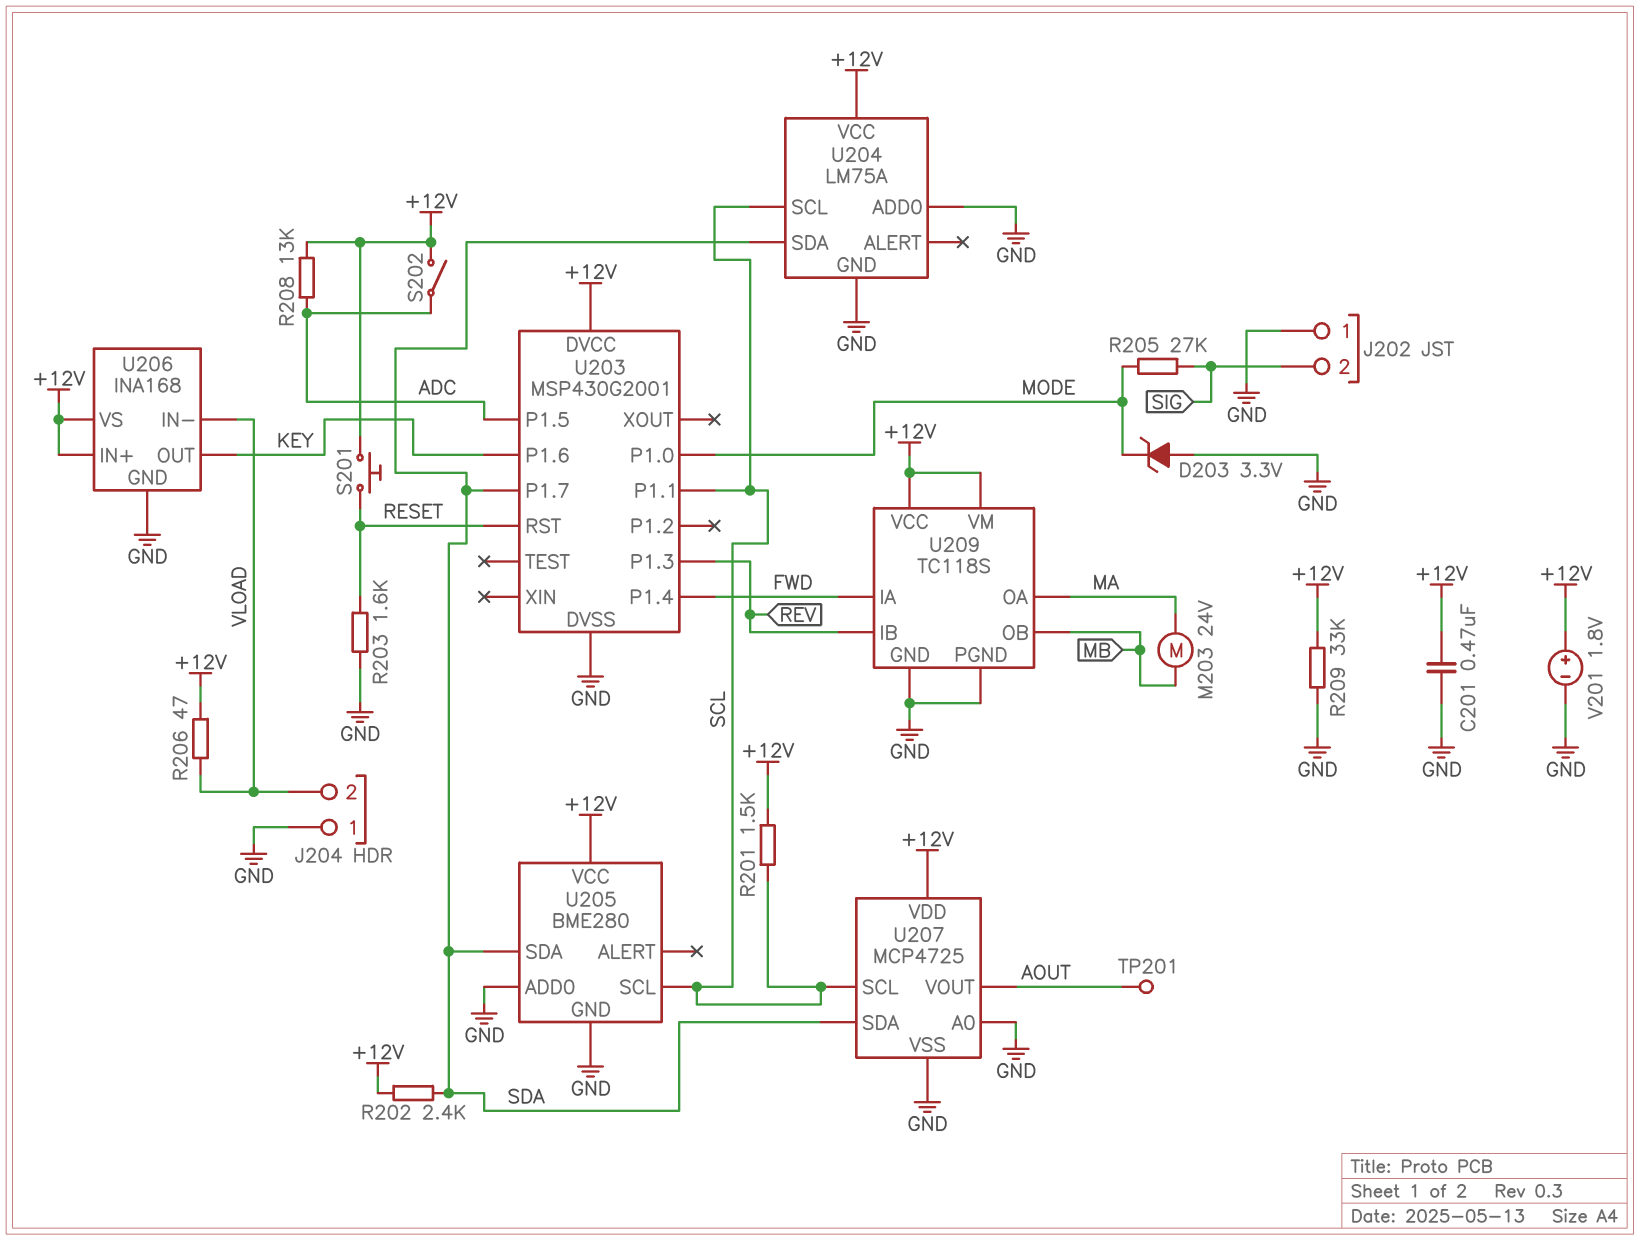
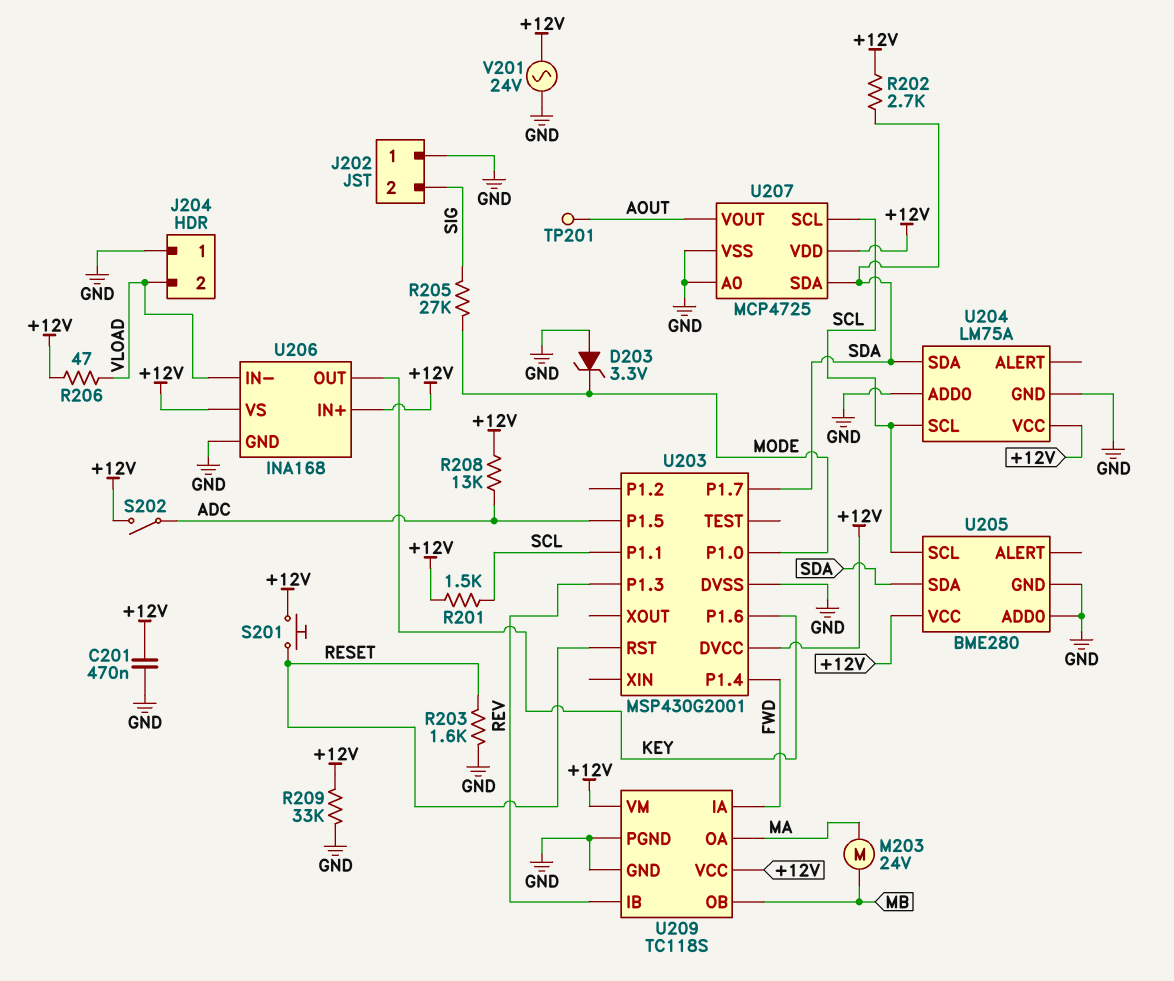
R202: 2.4k (+12V, SDA) -> 2.7k (+12V, SDA)
V201: 1.8V (plus +12V, minus GND) -> AC 24V (+12V, GND)

